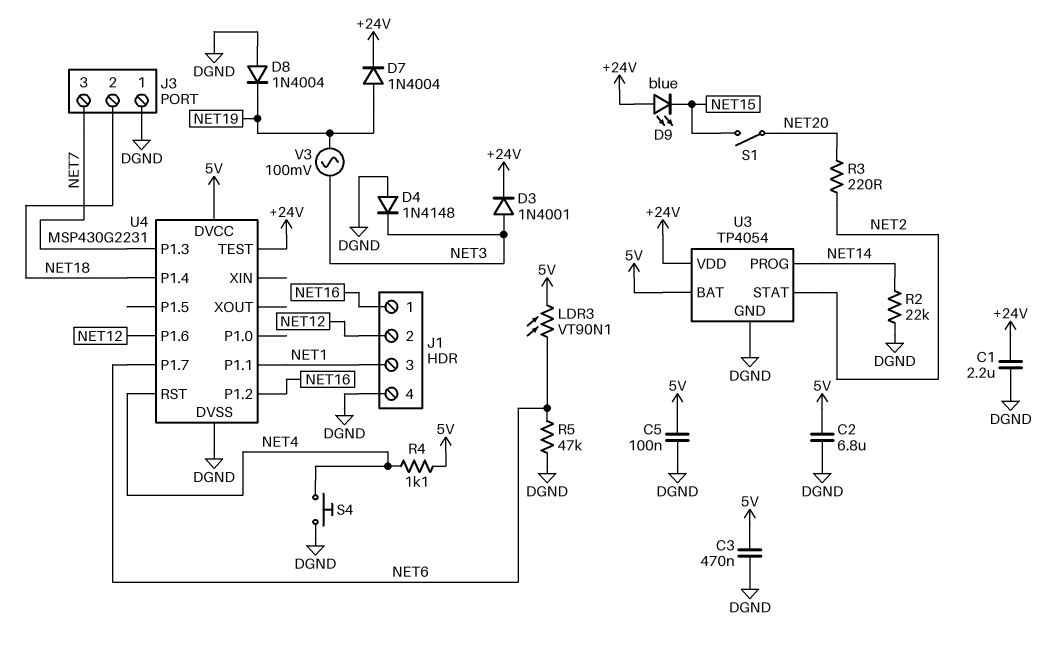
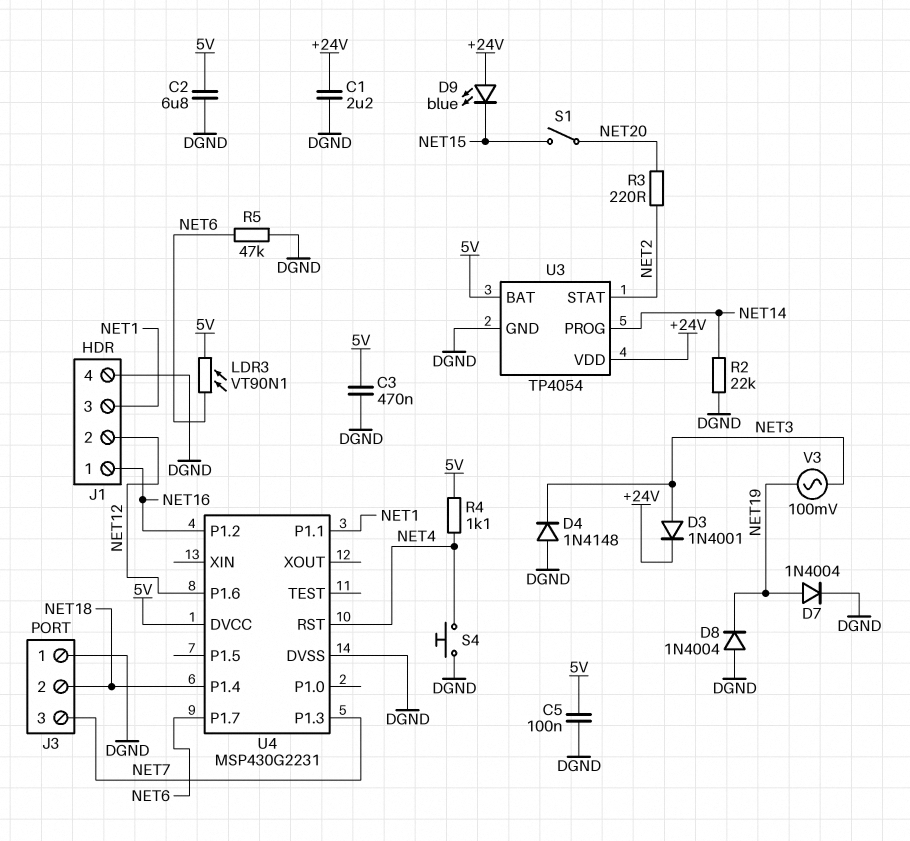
D7: diode 1N4004 (A NET19, K +24V) -> diode 1N4004 (A NET19, K DGND)
U4 pin TEST: +24V -> none

